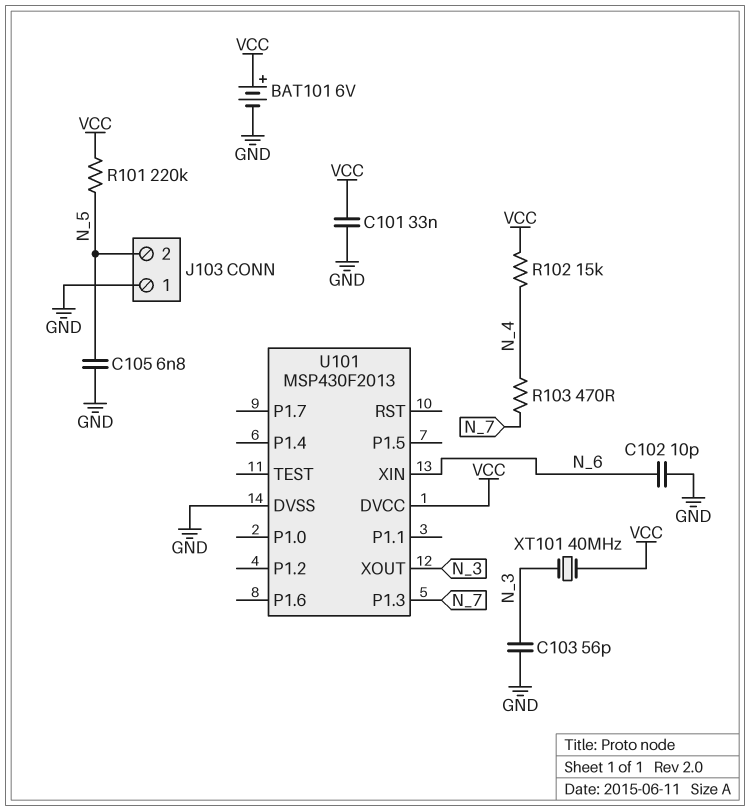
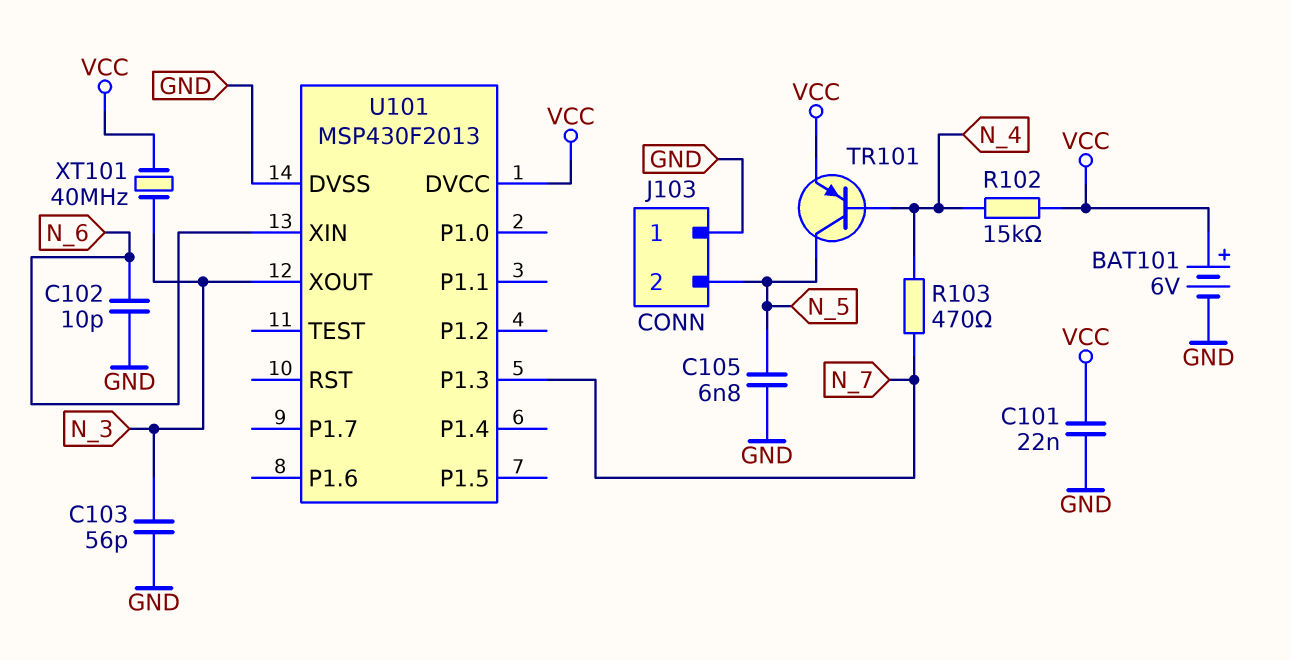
C101: 33nF (GND, VCC) -> 22nF (GND, VCC)
R101: 220k (N_5, VCC) -> none
TR101: none -> PNP (B N_4, C N_5, E VCC)

